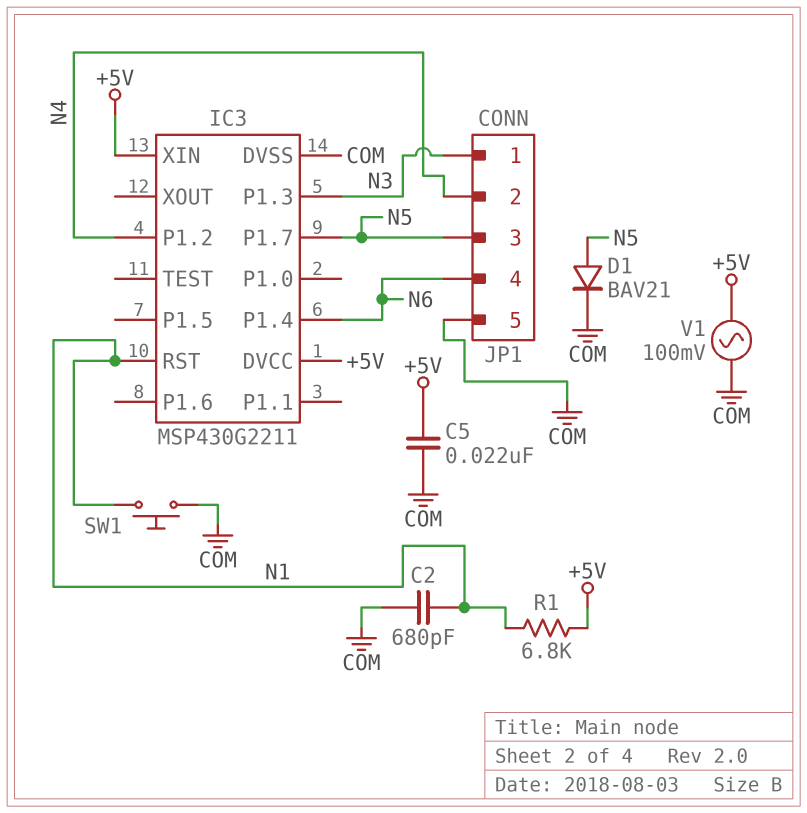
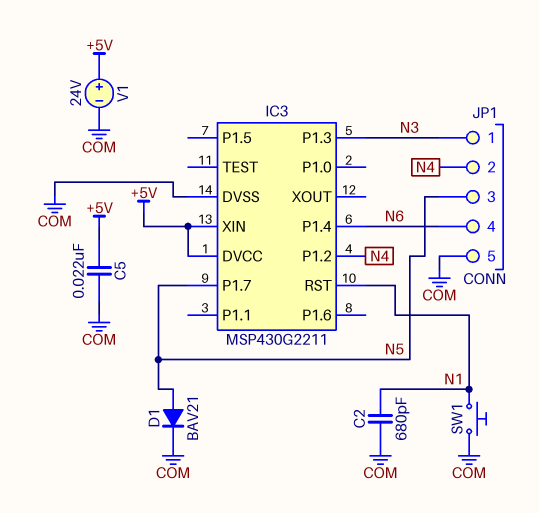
R1: 6.8k (+5V, N1) -> none
V1: AC 100mV (+5V, COM) -> 24V (plus +5V, minus COM)

